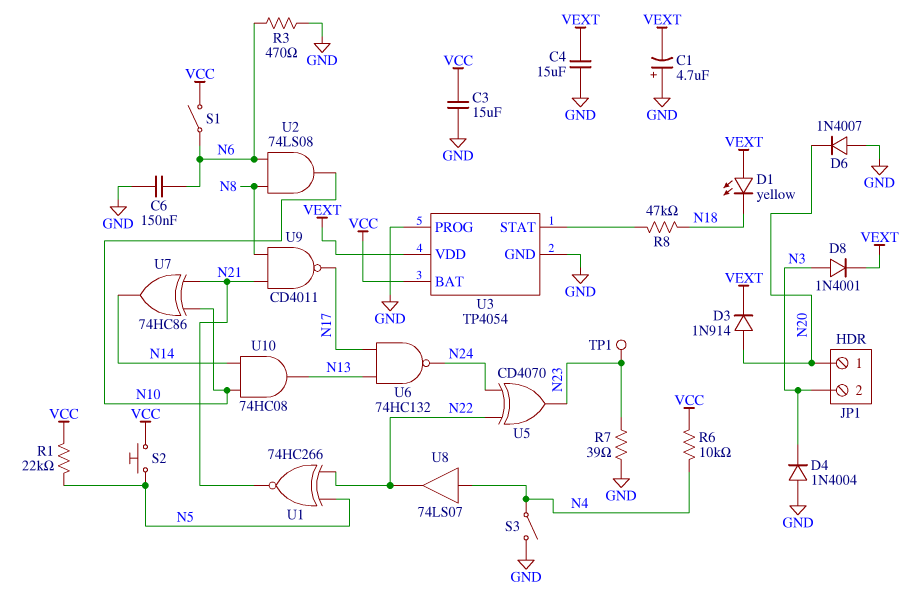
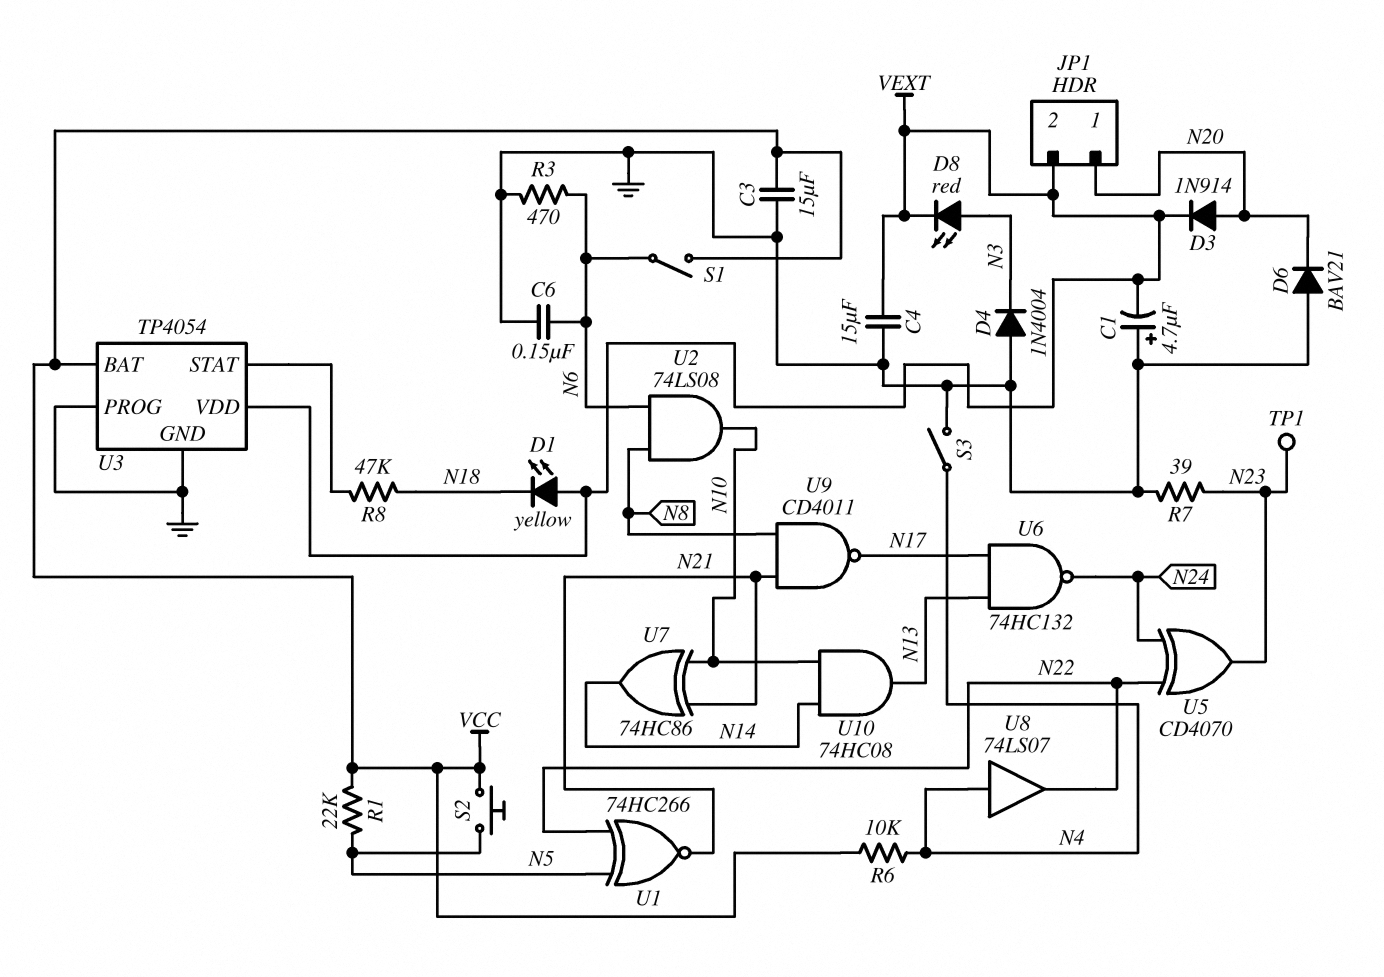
D6: diode 1N4007 (A GND, K N20) -> diode BAV21 (A GND, K N20)
D8: diode 1N4001 (A N3, K VEXT) -> LED red (A N3, K VEXT)
JP1 pin 2: N3 -> VEXT

